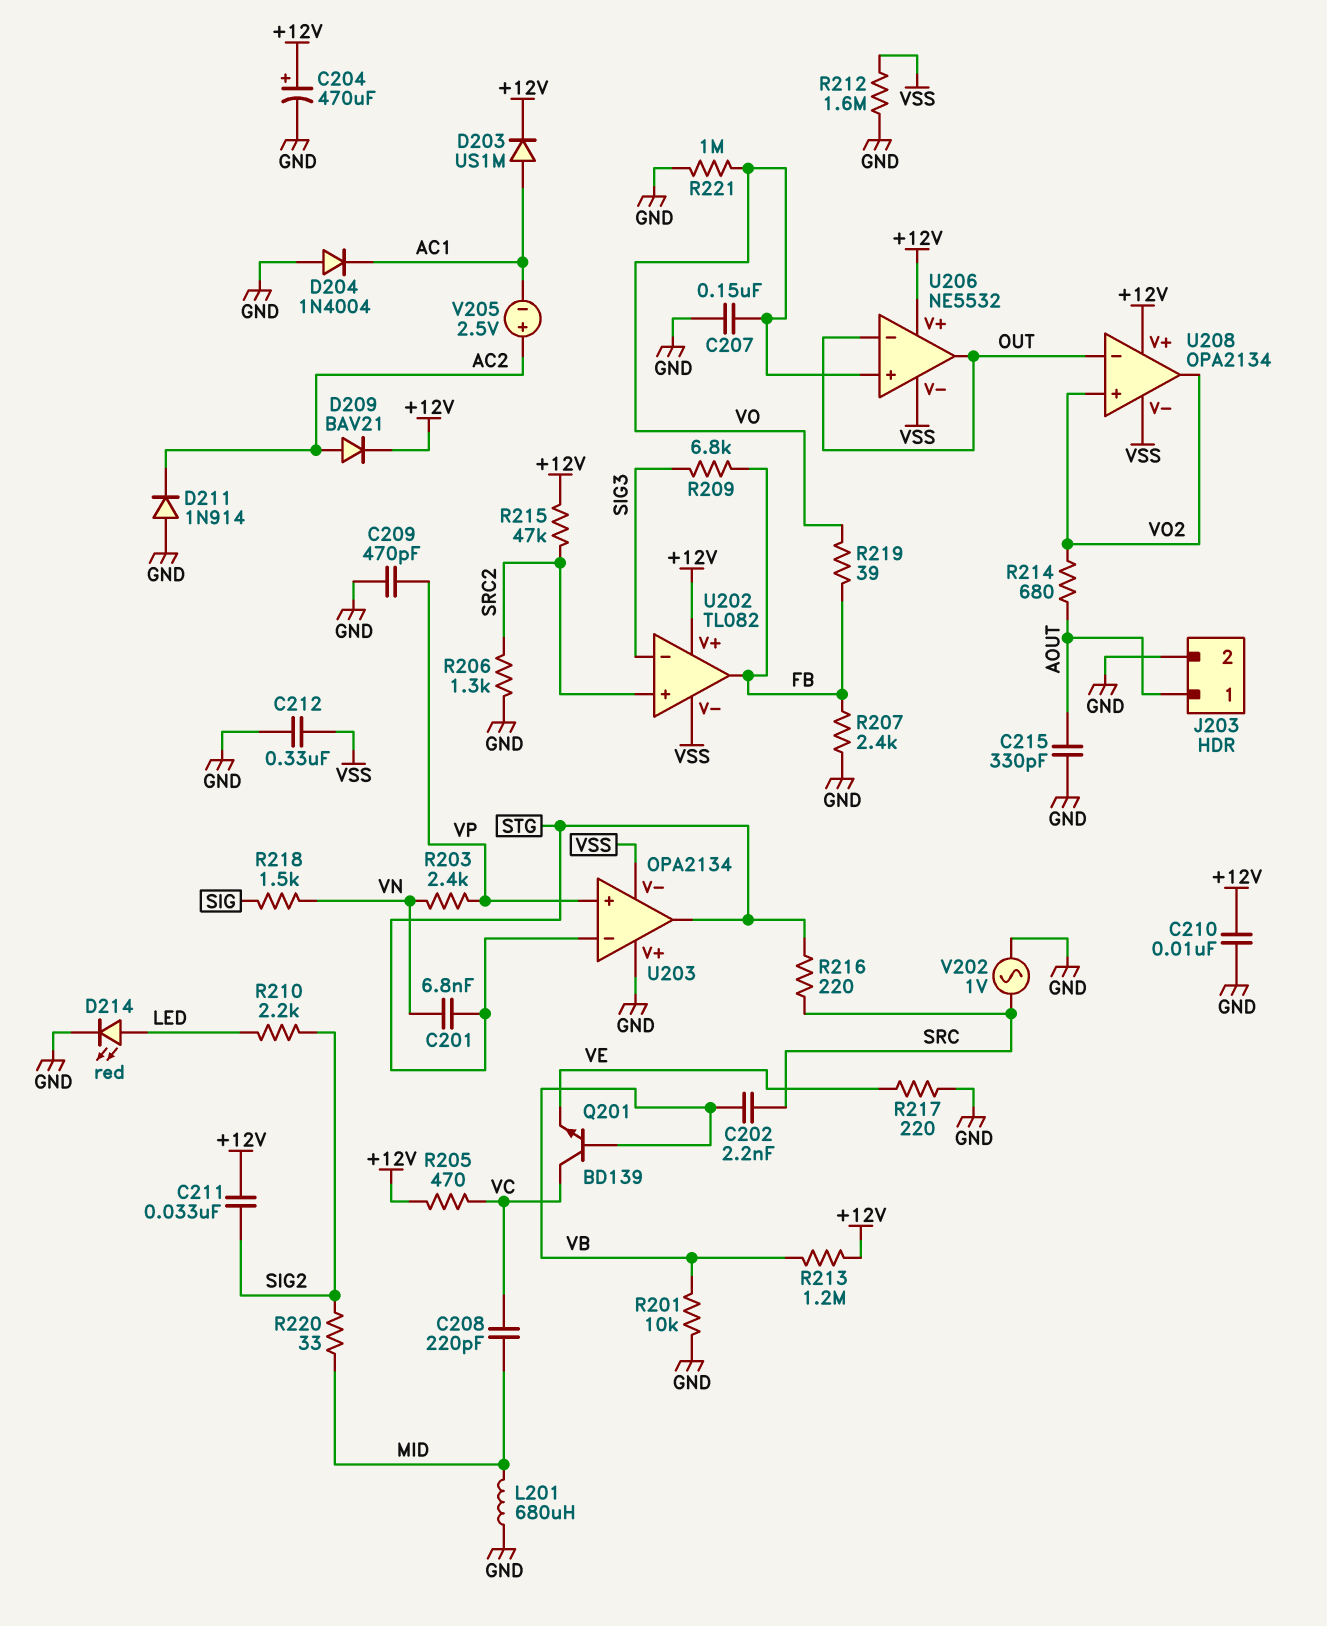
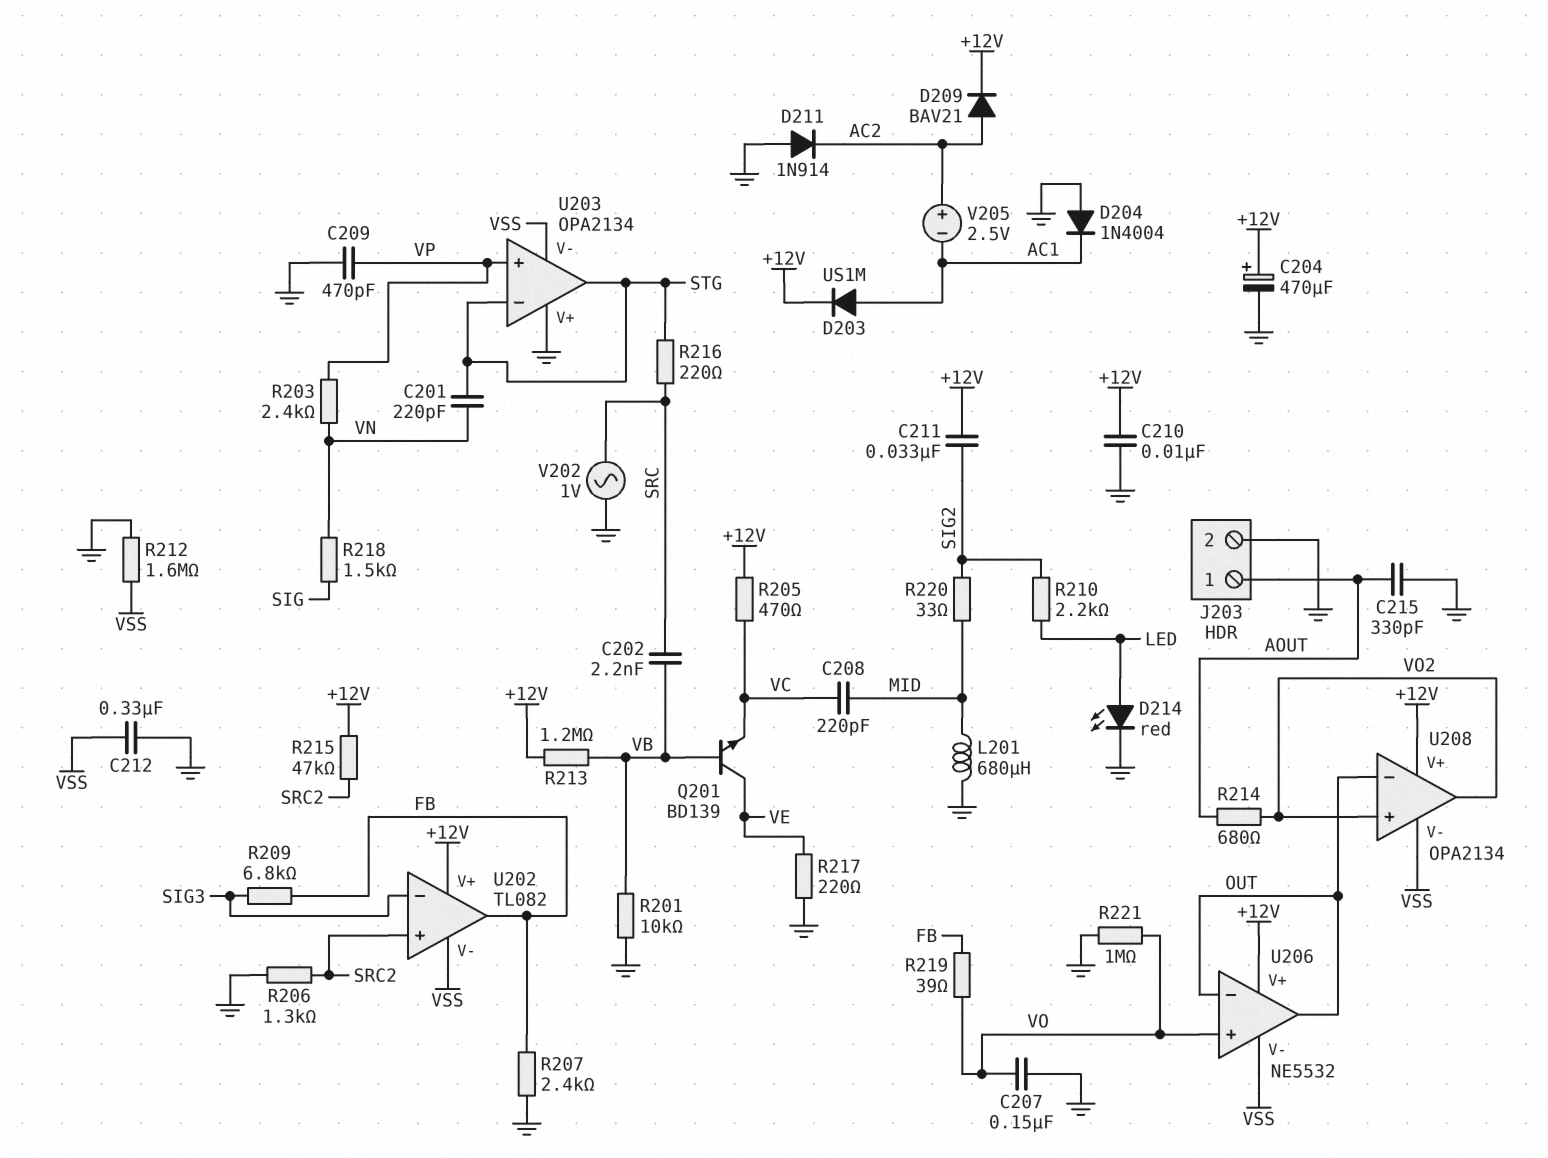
C201: 6.8nF (STG, VN) -> 220pF (STG, VN)
Q201: NPN BD139 (B VB, C VC, E VE) -> NPN BD139 (B VB, C VE, E VC)

